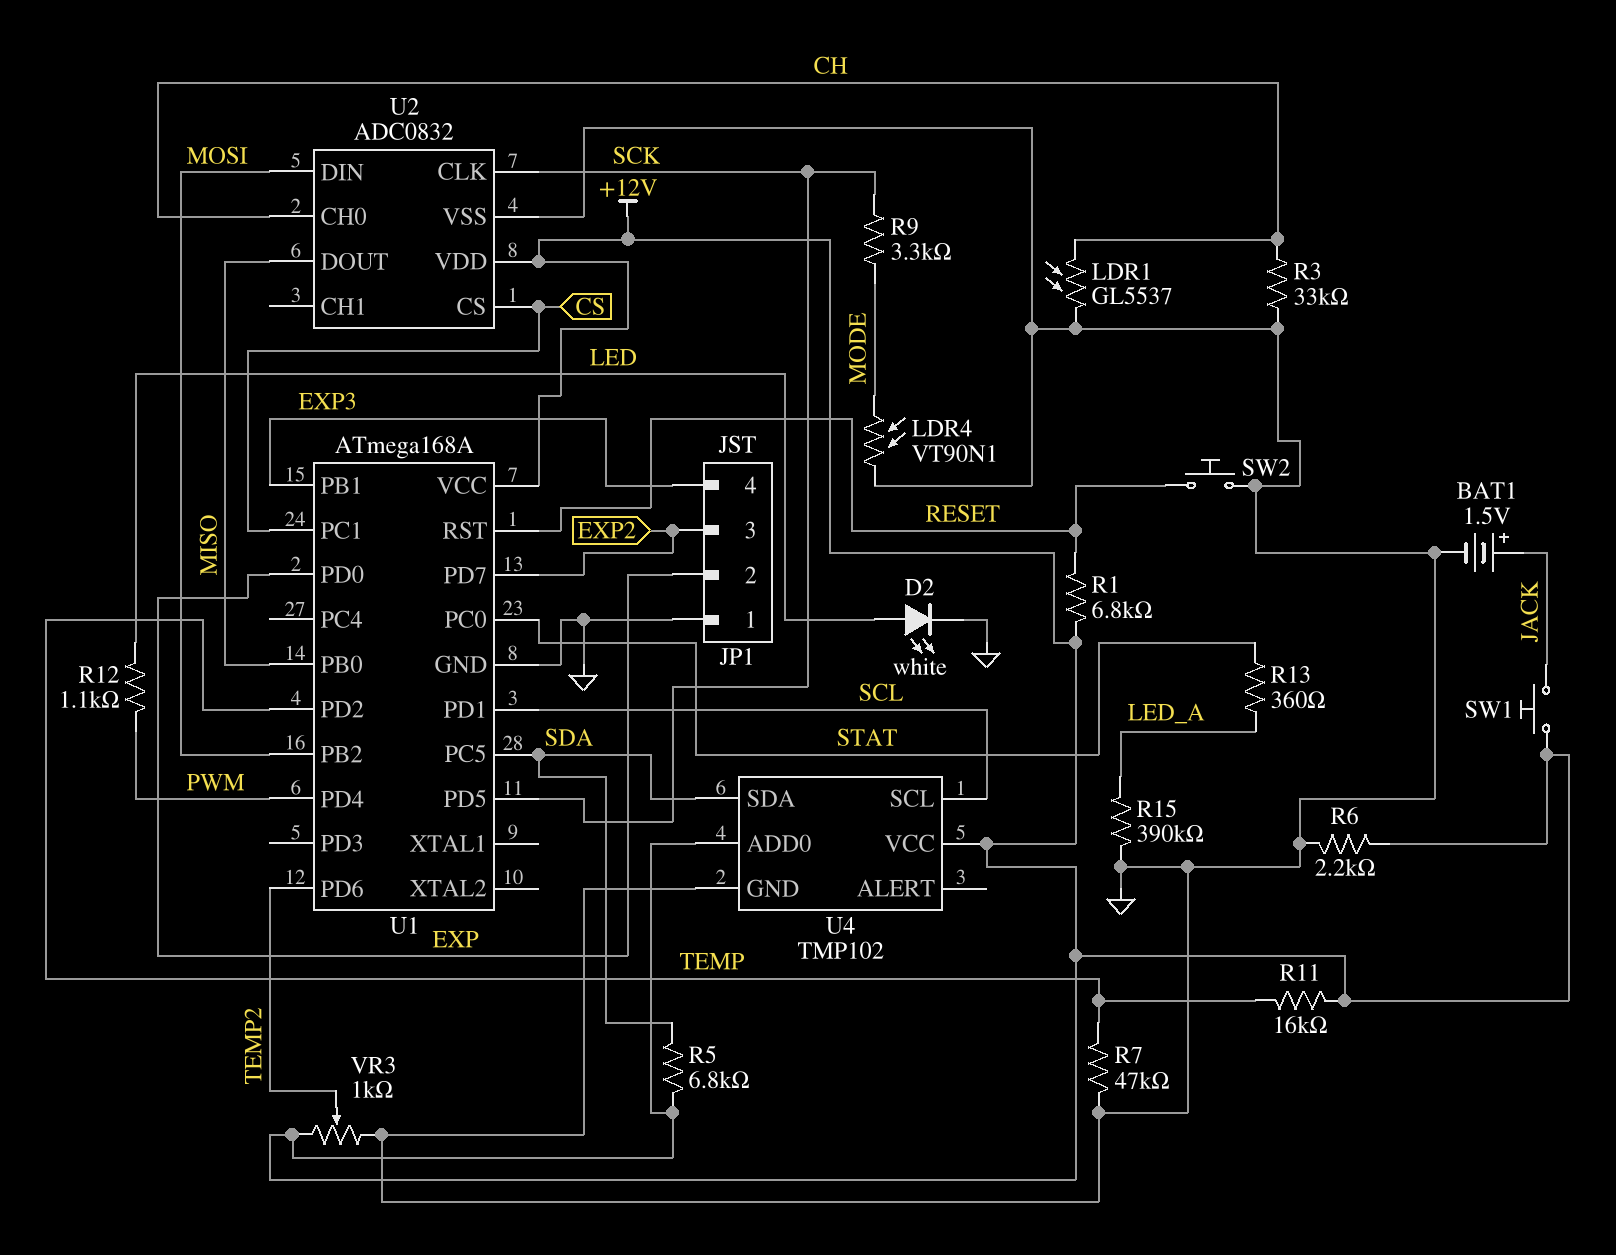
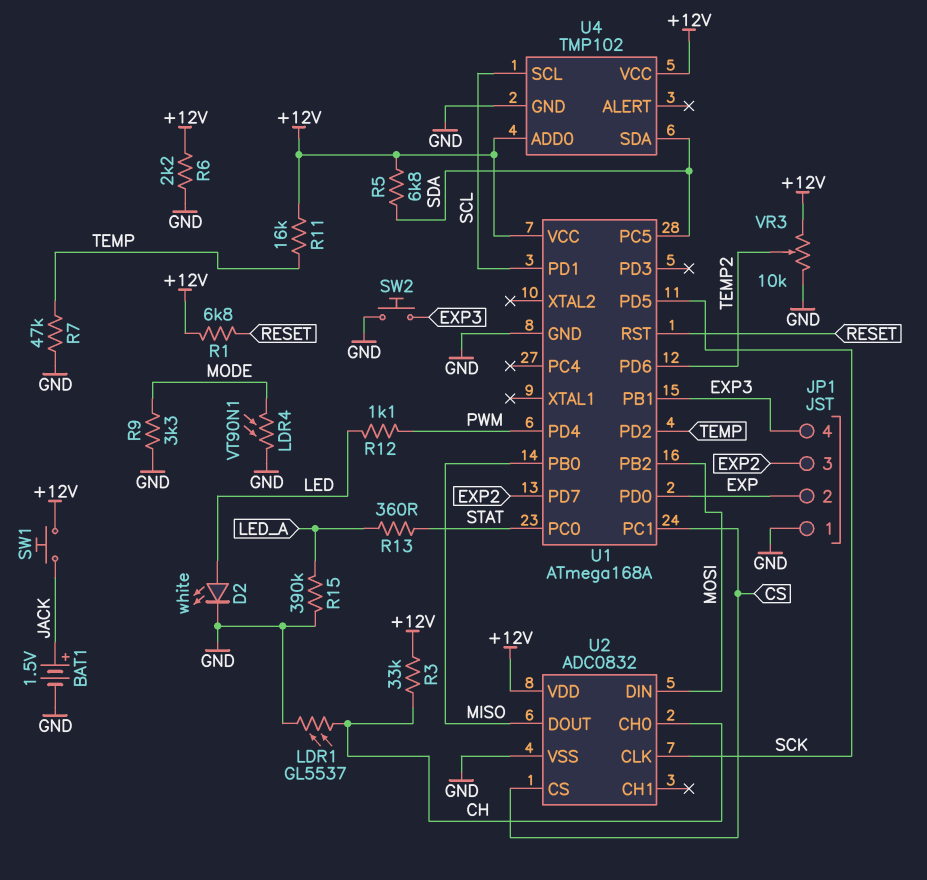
R3: 33k (CH, GND) -> 33k (+12V, CH)
R9: 3.3k (MODE, SCK) -> 3.3k (GND, MODE)
SW2: button (GND, RESET) -> button (EXP3, GND)
VR3: 1k (+12V, GND, wiper TEMP2) -> 10k (+12V, GND, wiper TEMP2)

